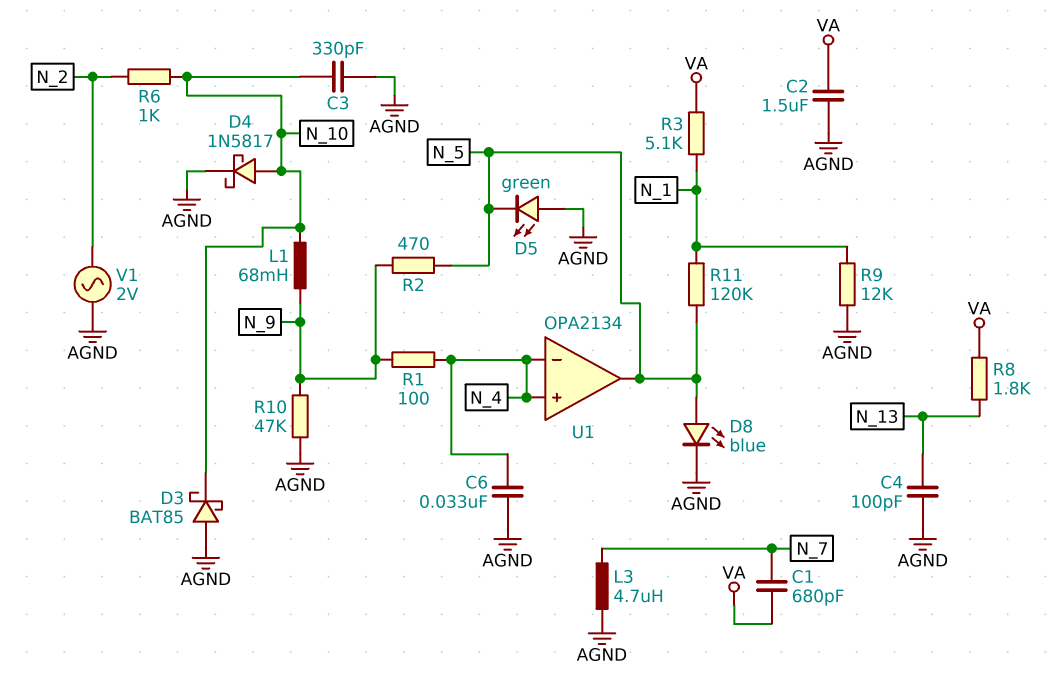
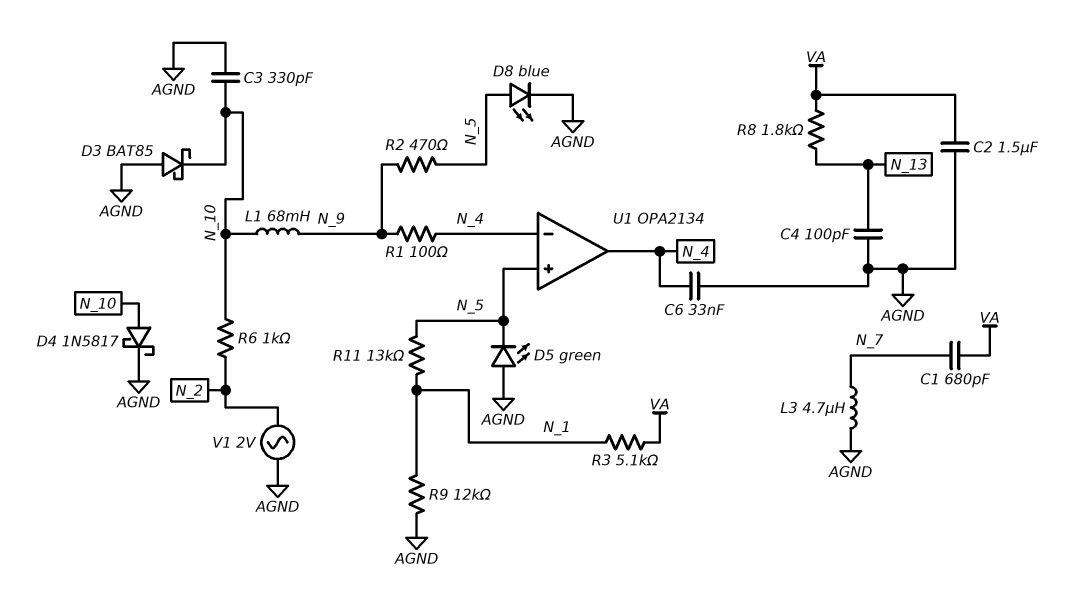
R10: 47k (AGND, N_9) -> none
R11: 120k (N_1, N_5) -> 13k (N_1, N_5)
U1 pin in+: N_4 -> N_5
U1 pin out: N_5 -> N_4

